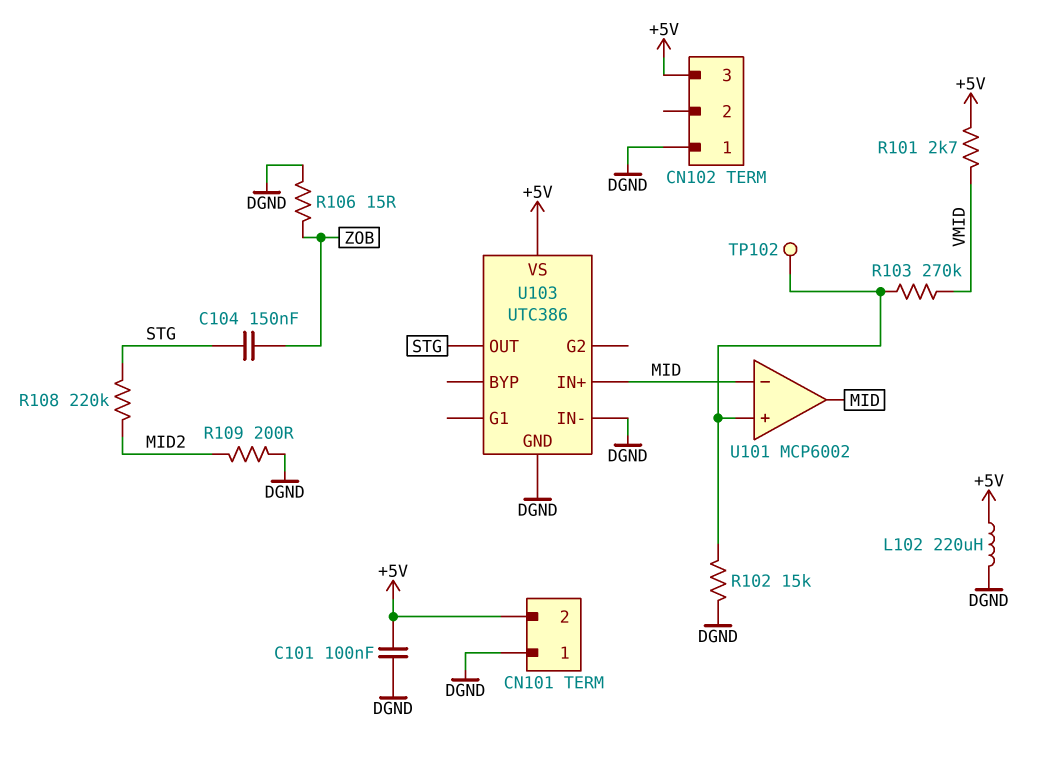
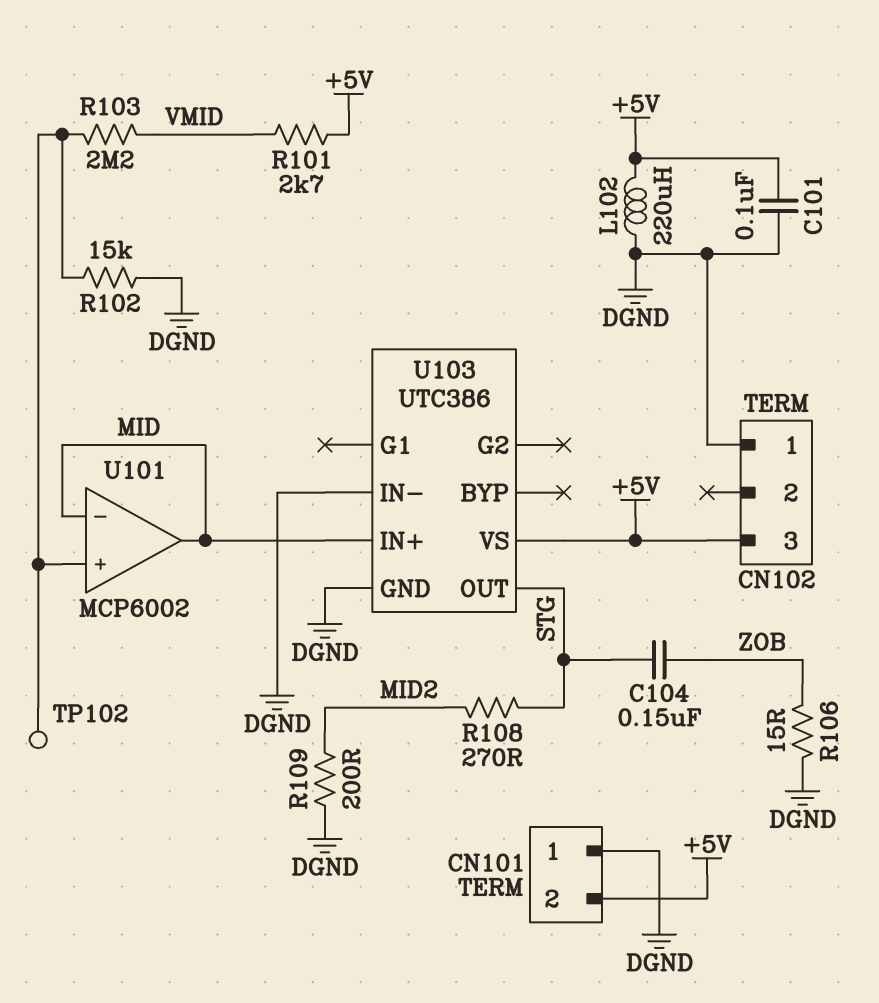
R103: 270k (U101/in+, VMID) -> 2.2M (U101/in+, VMID)
R108: 220k (MID2, STG) -> 270 (MID2, STG)

